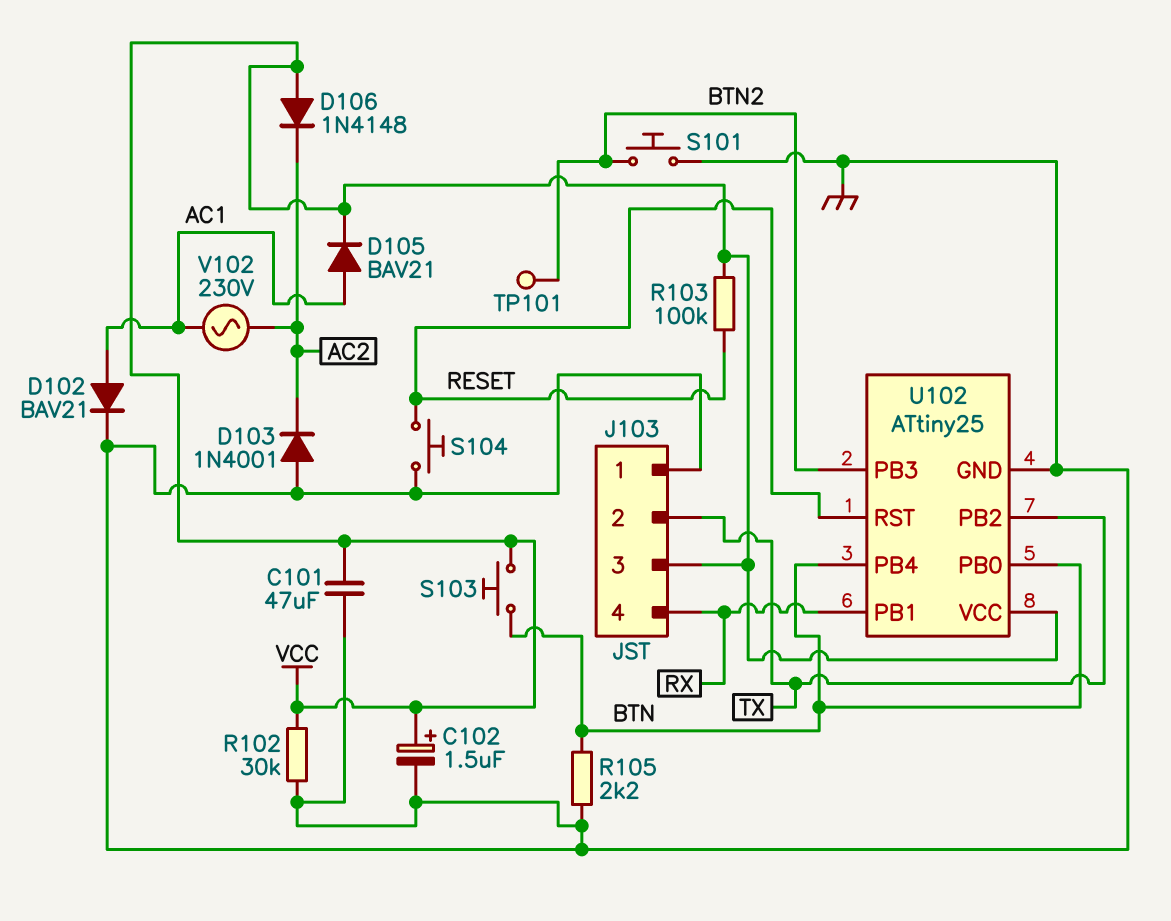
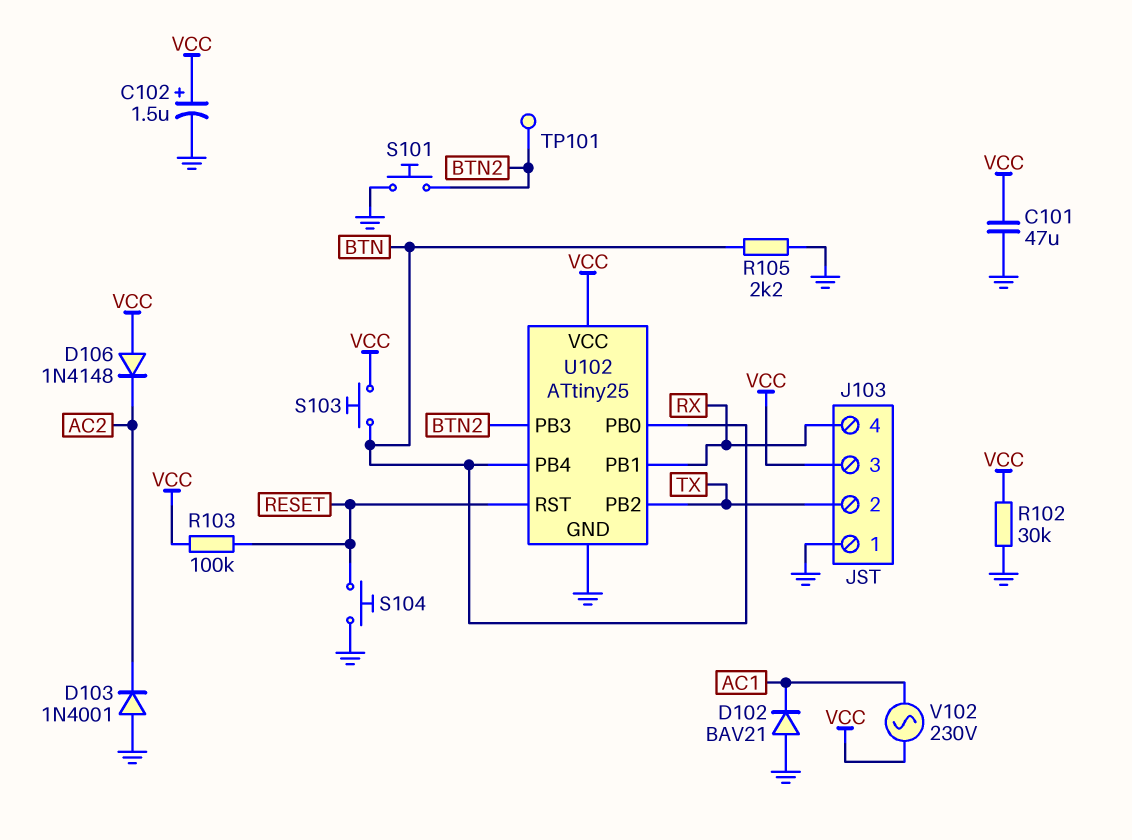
D102: diode BAV21 (A AC1, K GND) -> diode BAV21 (A GND, K AC1)
D105: diode BAV21 (A AC1, K VCC) -> none
V102: AC 230V (AC1, AC2) -> AC 230V (AC1, VCC)

